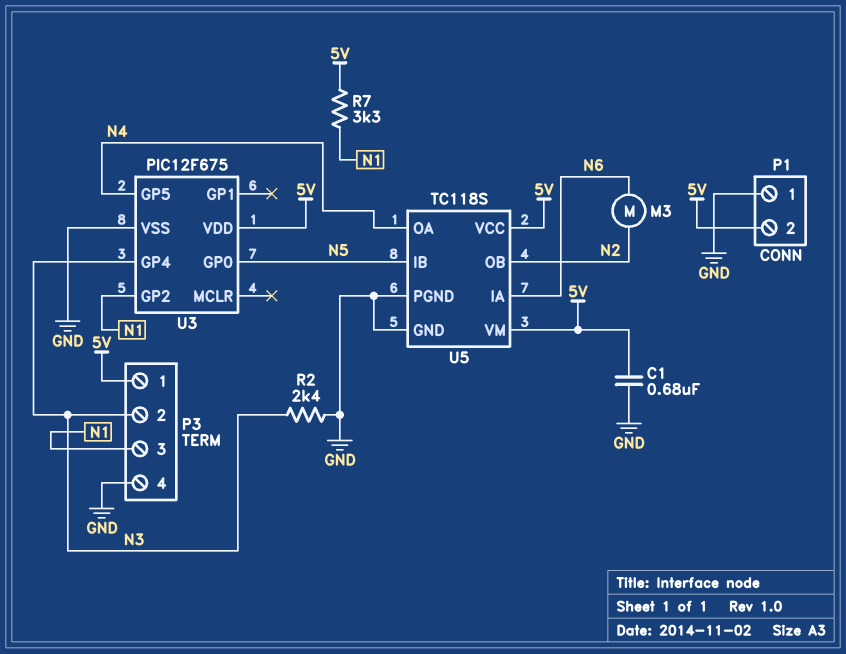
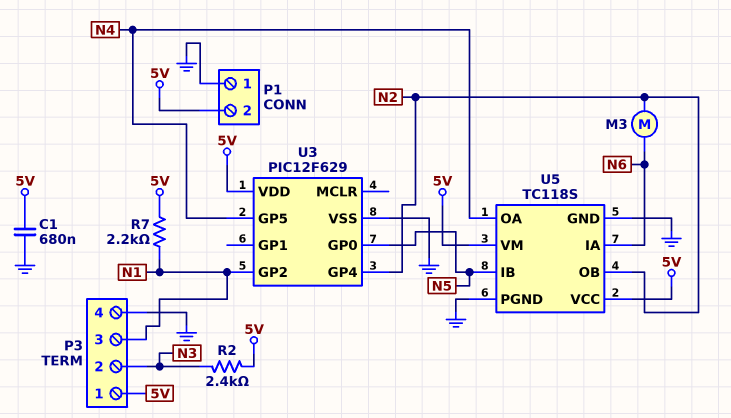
R2: 2.4k (GND, N3) -> 2.4k (5V, N3)
R7: 3.3k (5V, N1) -> 2.2k (5V, N1)
U3: PIC12F675 -> PIC12F629
U3 pin GP4: N3 -> N2

